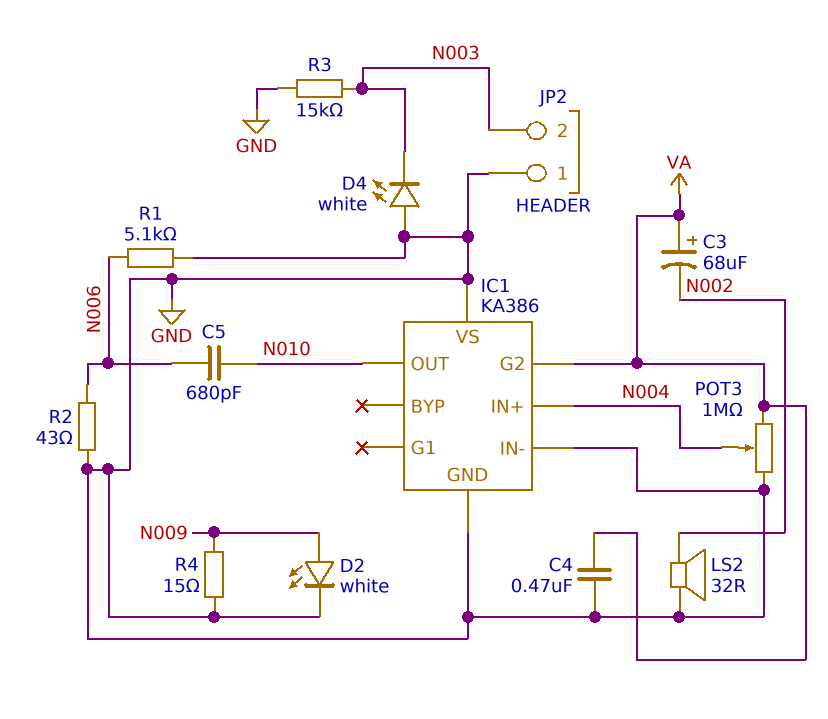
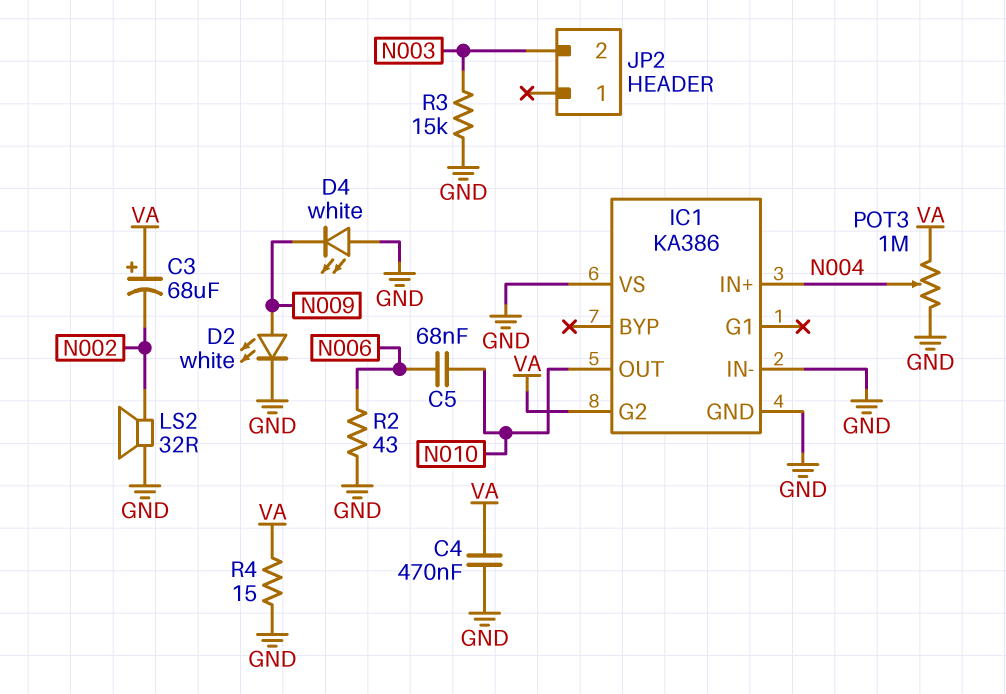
C5: 680pF (N006, N010) -> 68nF (N006, N010)
D4: LED white (A GND, K N003) -> LED white (A GND, K N009)
JP2 pin 1: GND -> none
R1: 5.1k (GND, N006) -> none
R4: 15 (GND, N009) -> 15 (GND, VA)

